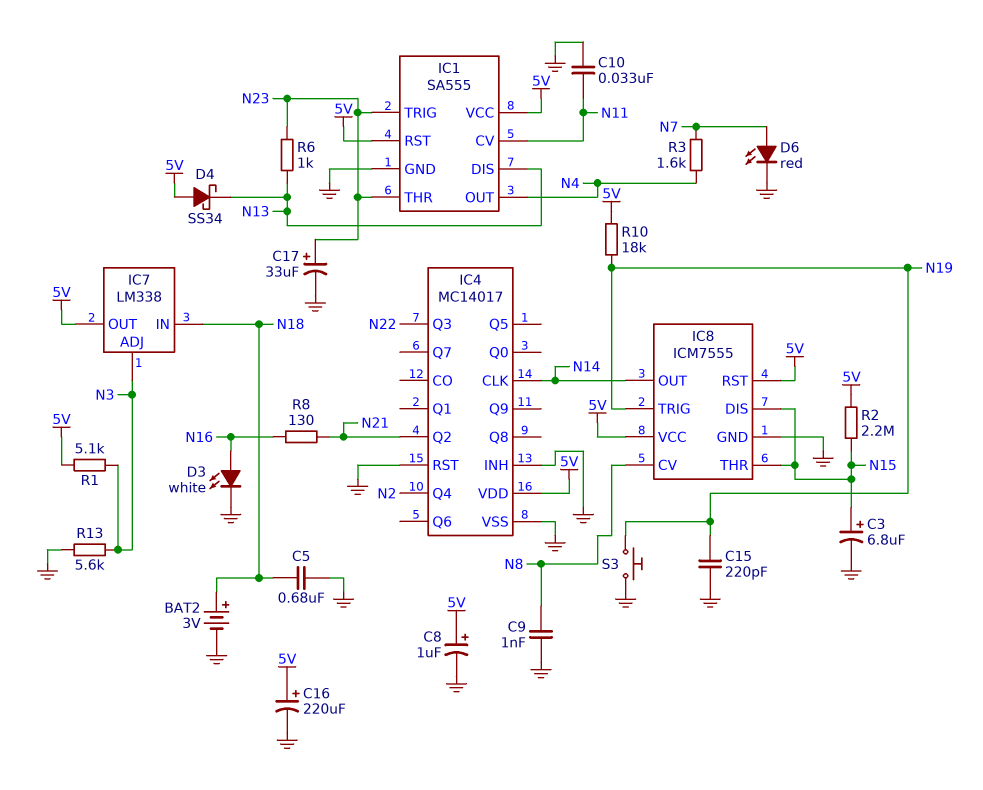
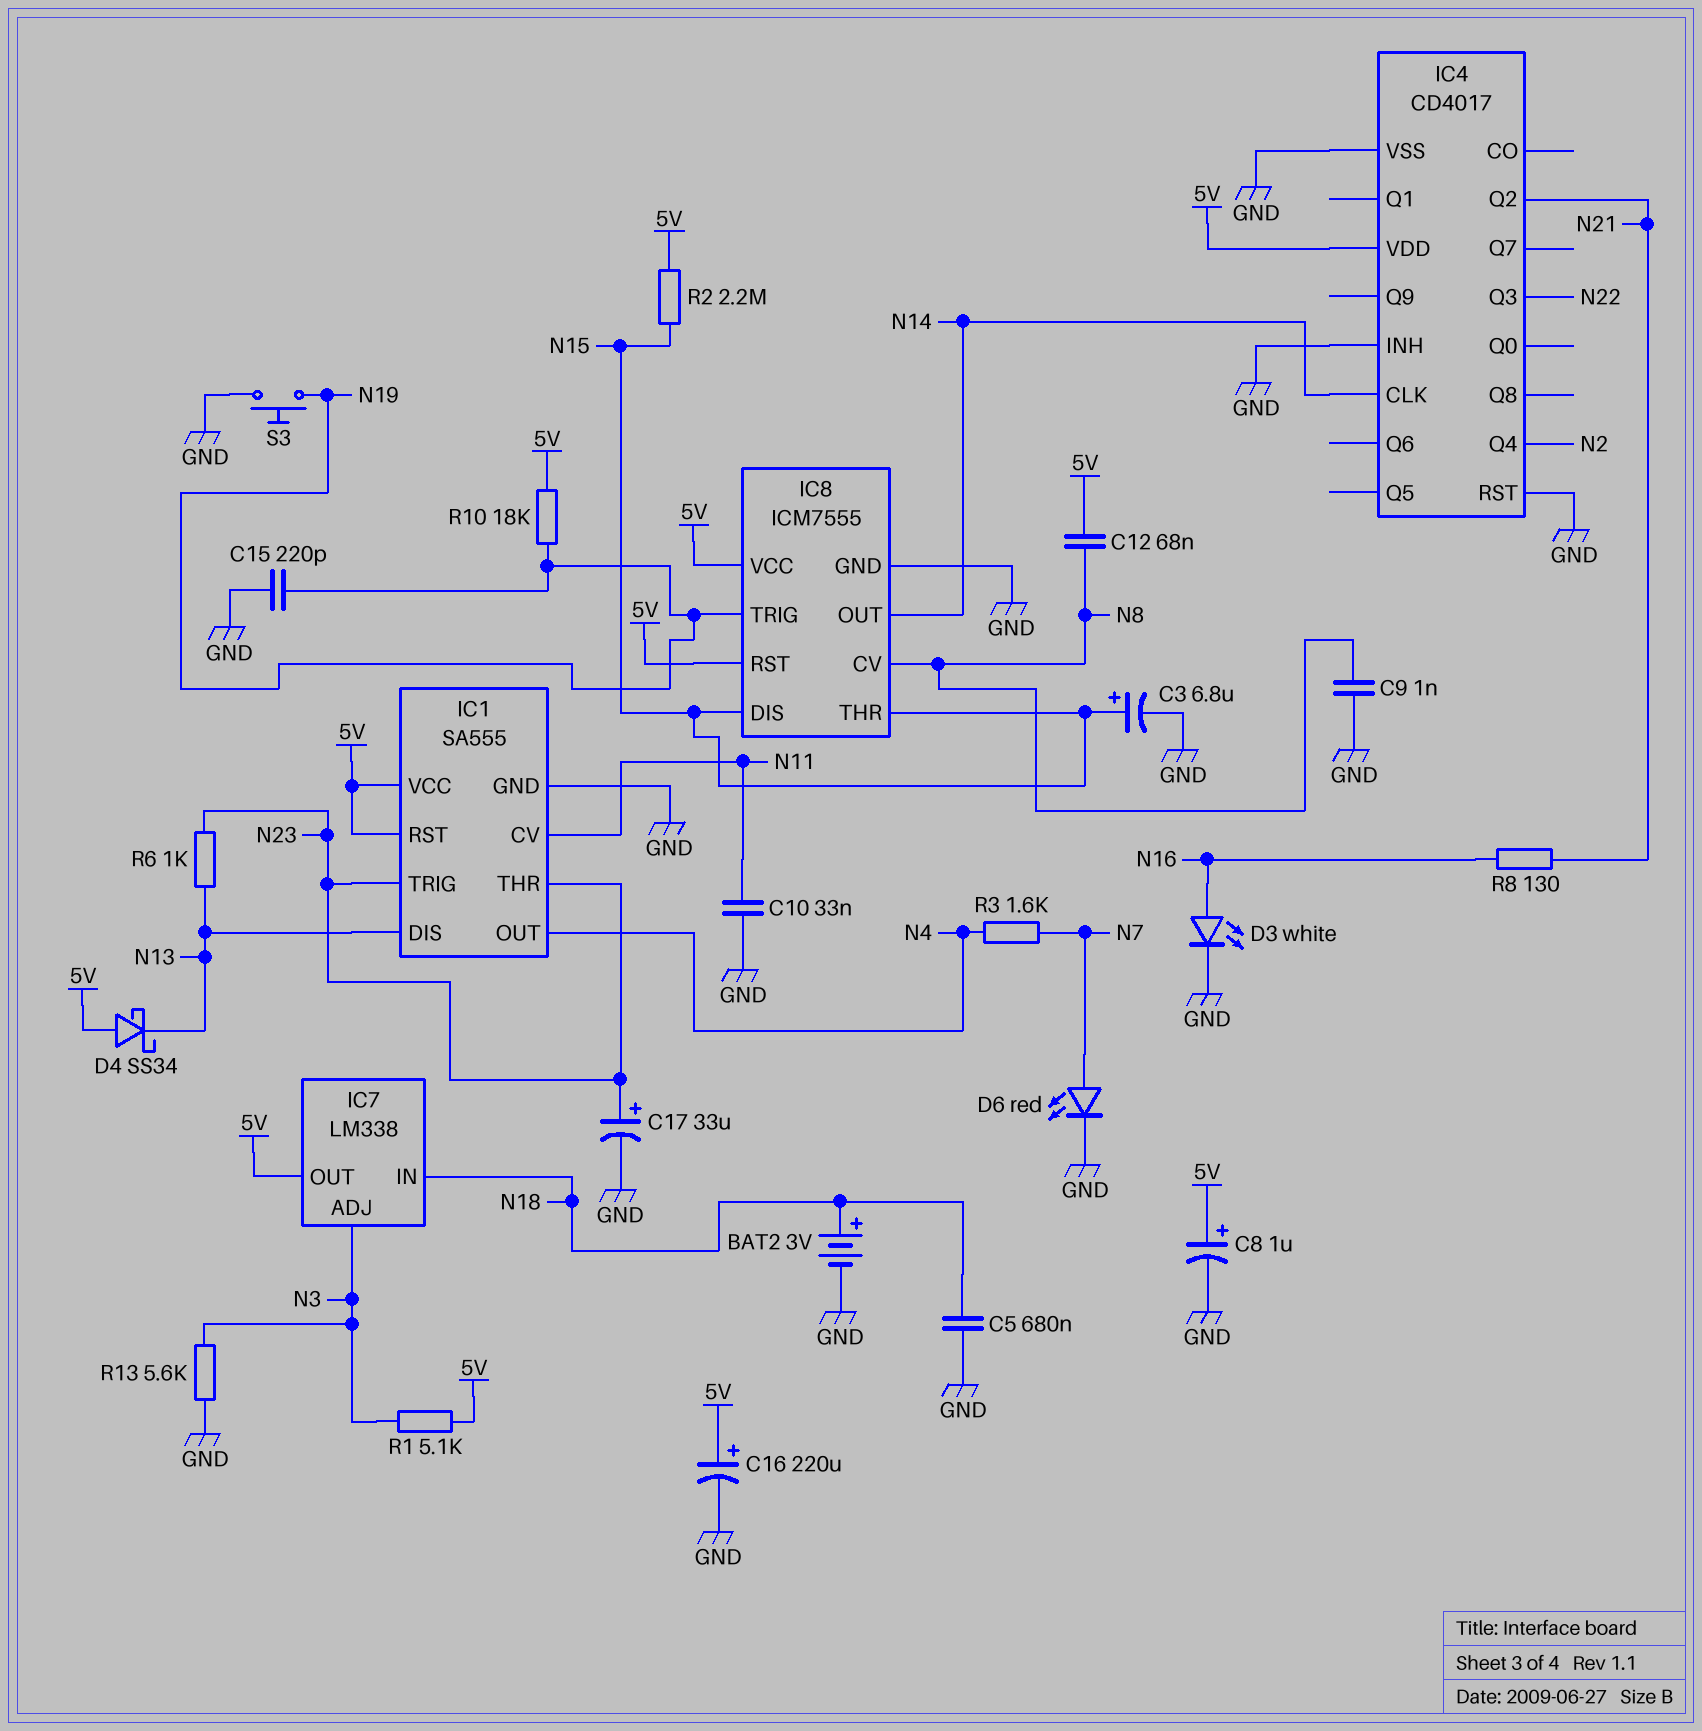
C12: none -> 68nF (5V, N8)
IC4: MC14017 -> CD4017

